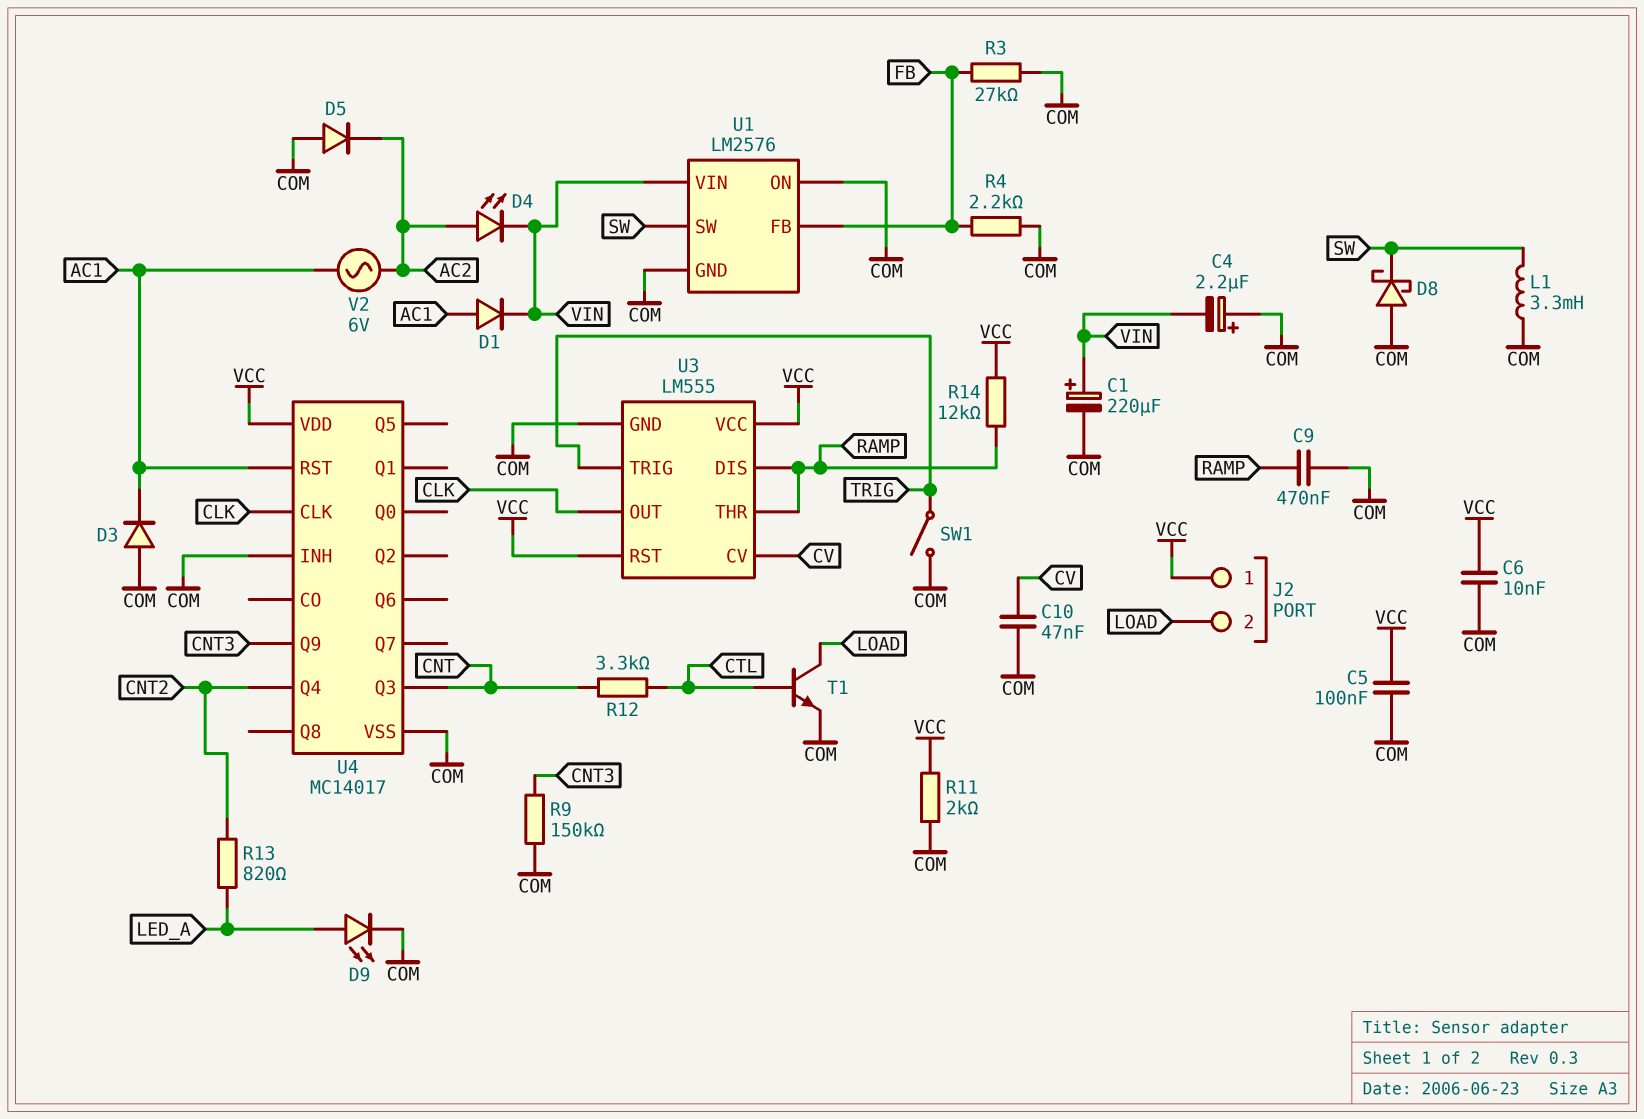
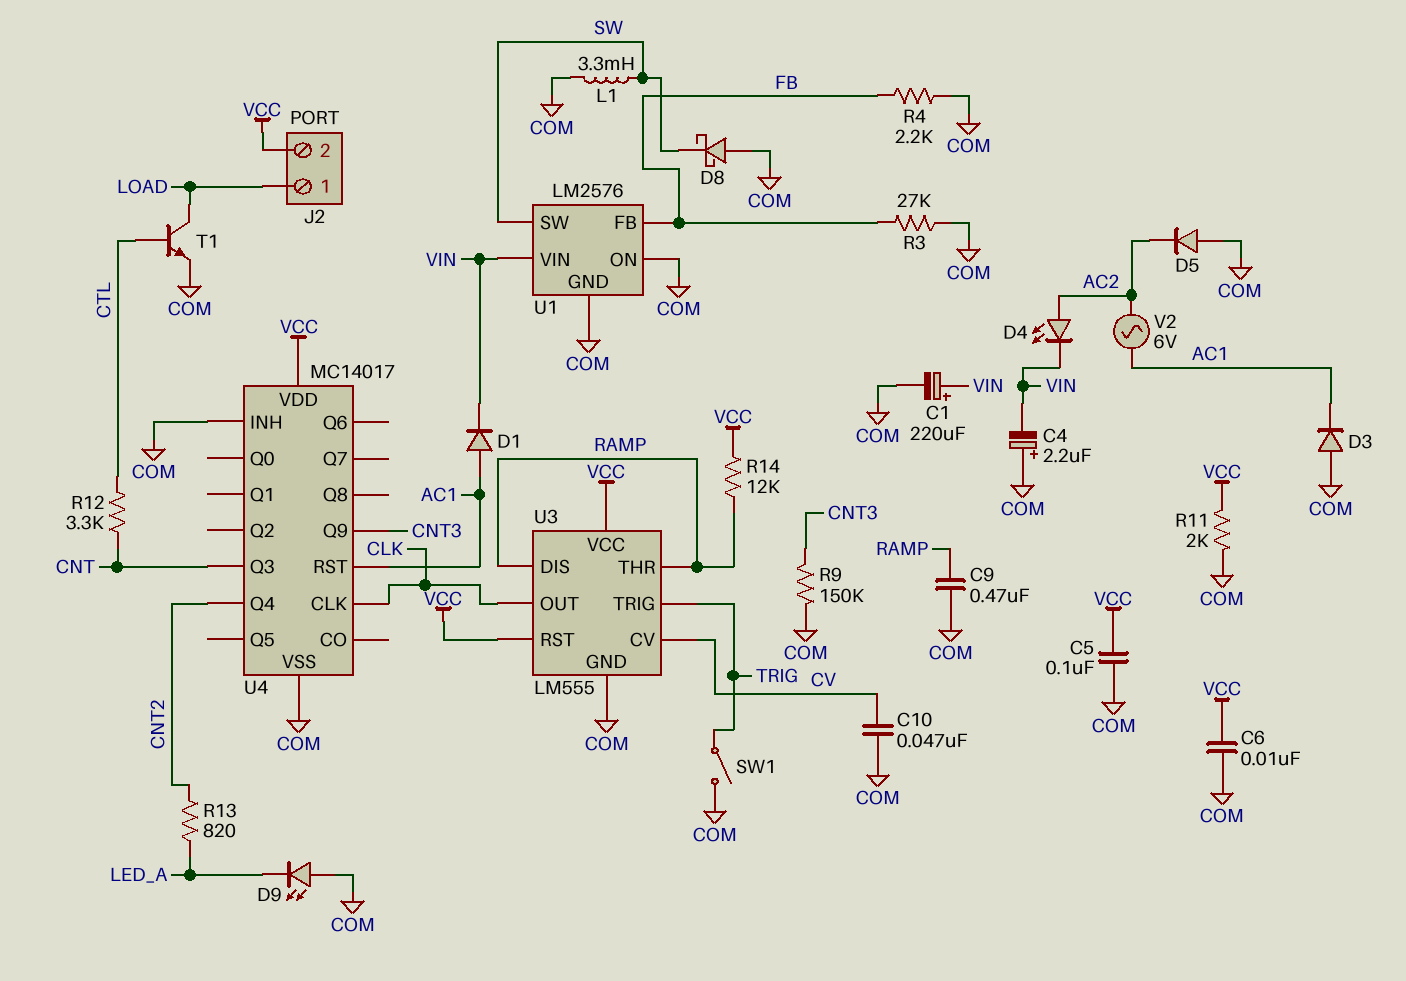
D9: LED (A LED_A, K COM) -> LED (A COM, K LED_A)
J2 pin 1: VCC -> LOAD
J2 pin 2: LOAD -> VCC

